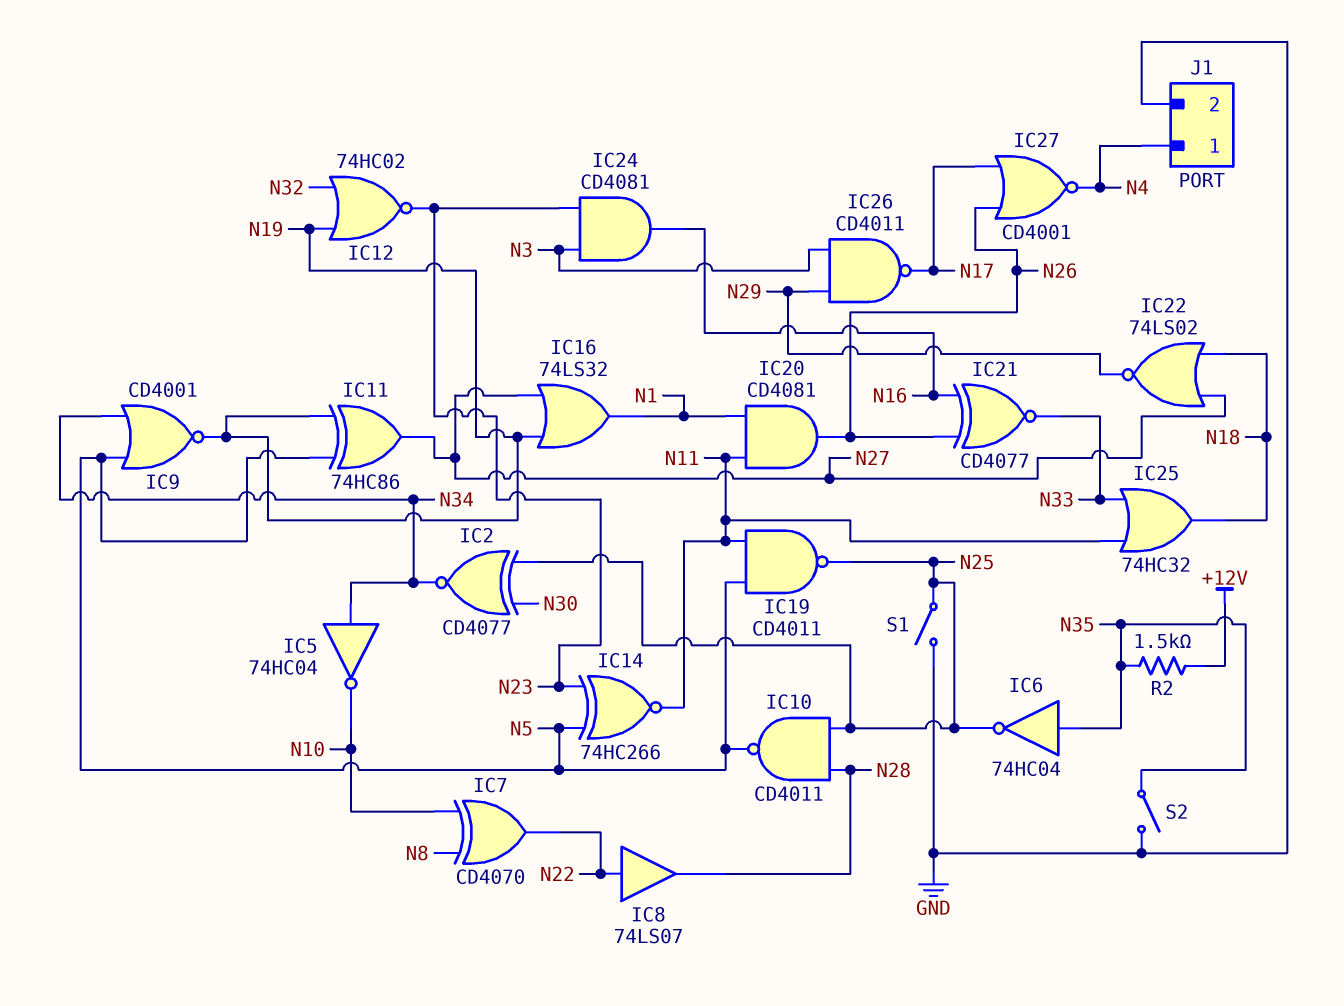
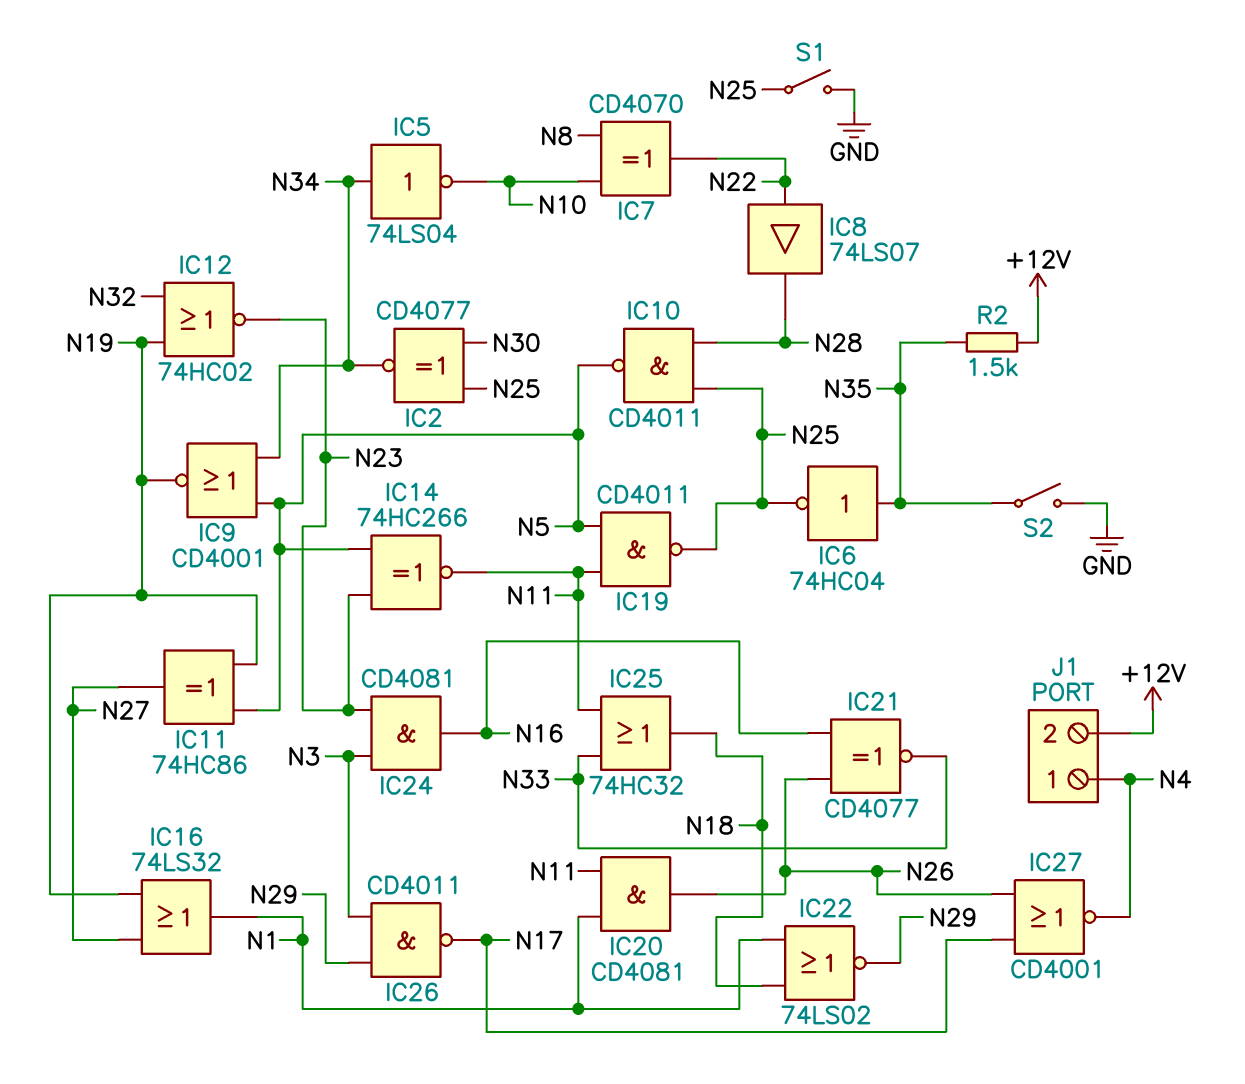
IC5: NOT 74HC04 (in N34, out N10) -> NOT 74LS04 (in N34, out N10)
IC22: NOR 74LS02 (in N18, in N27, out N29) -> NOR 74LS02 (in N1, in N18, out N29)
J1 pin 2: GND -> +12V

